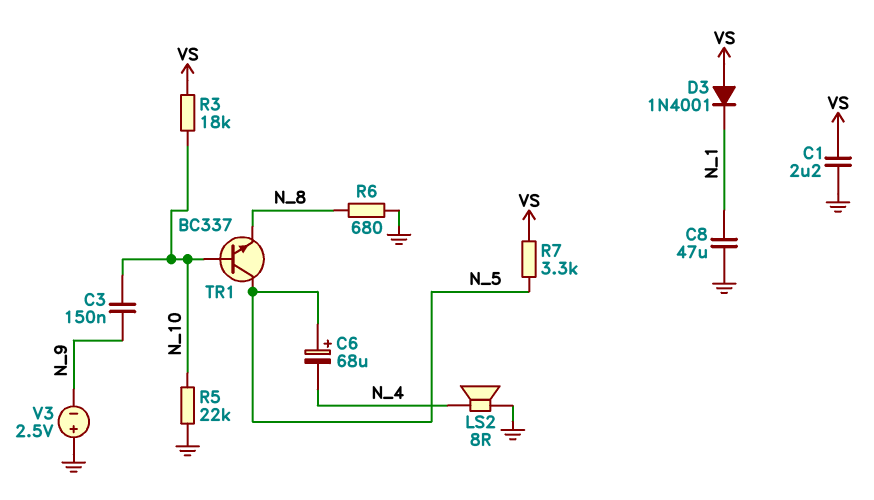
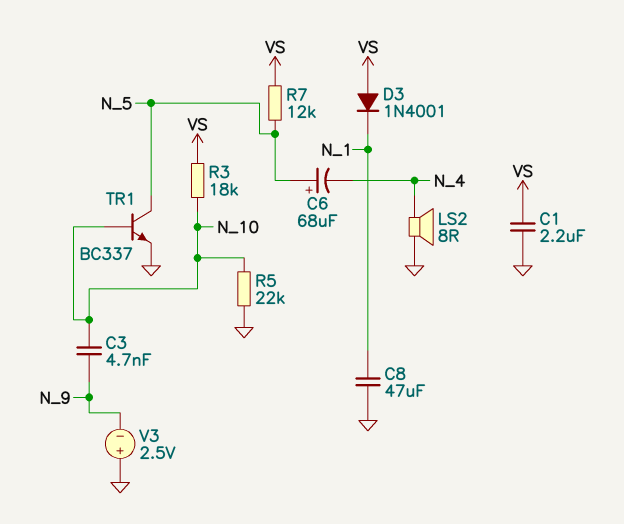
C3: 150nF (N_9, N_10) -> 4.7nF (N_9, N_10)
R6: 680 (GND, N_8) -> none
R7: 3.3k (N_5, VS) -> 12k (N_5, VS)
TR1: NPN BC337 (B N_10, C N_5, E N_8) -> NPN BC337 (B N_10, C N_5, E GND)

